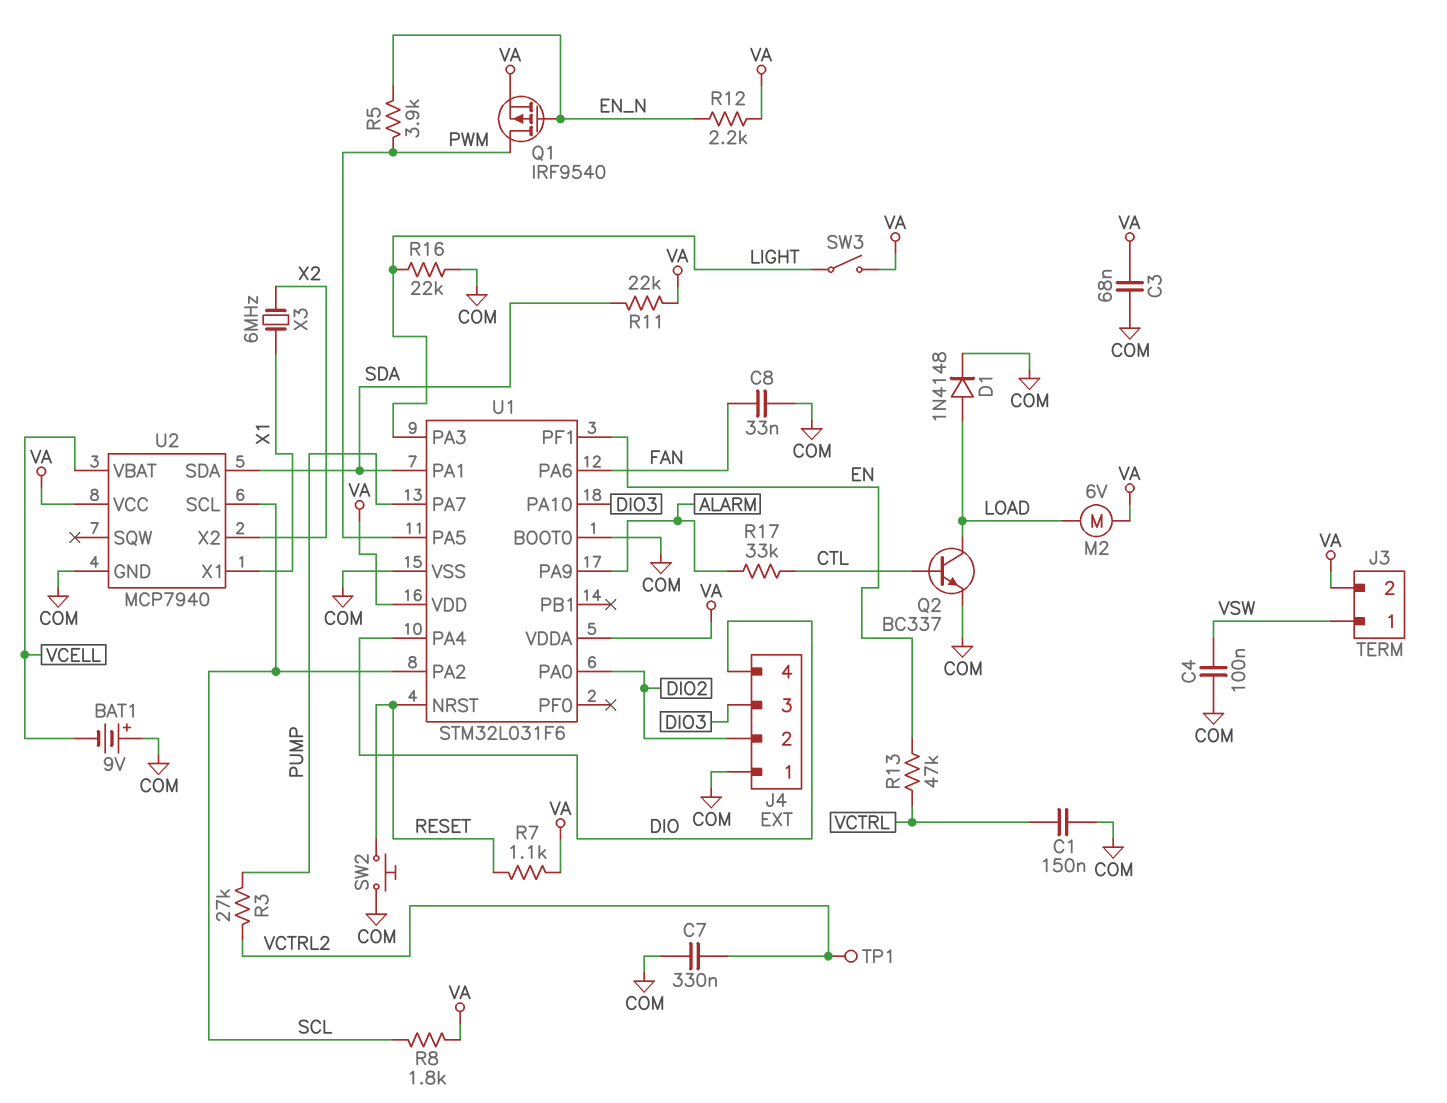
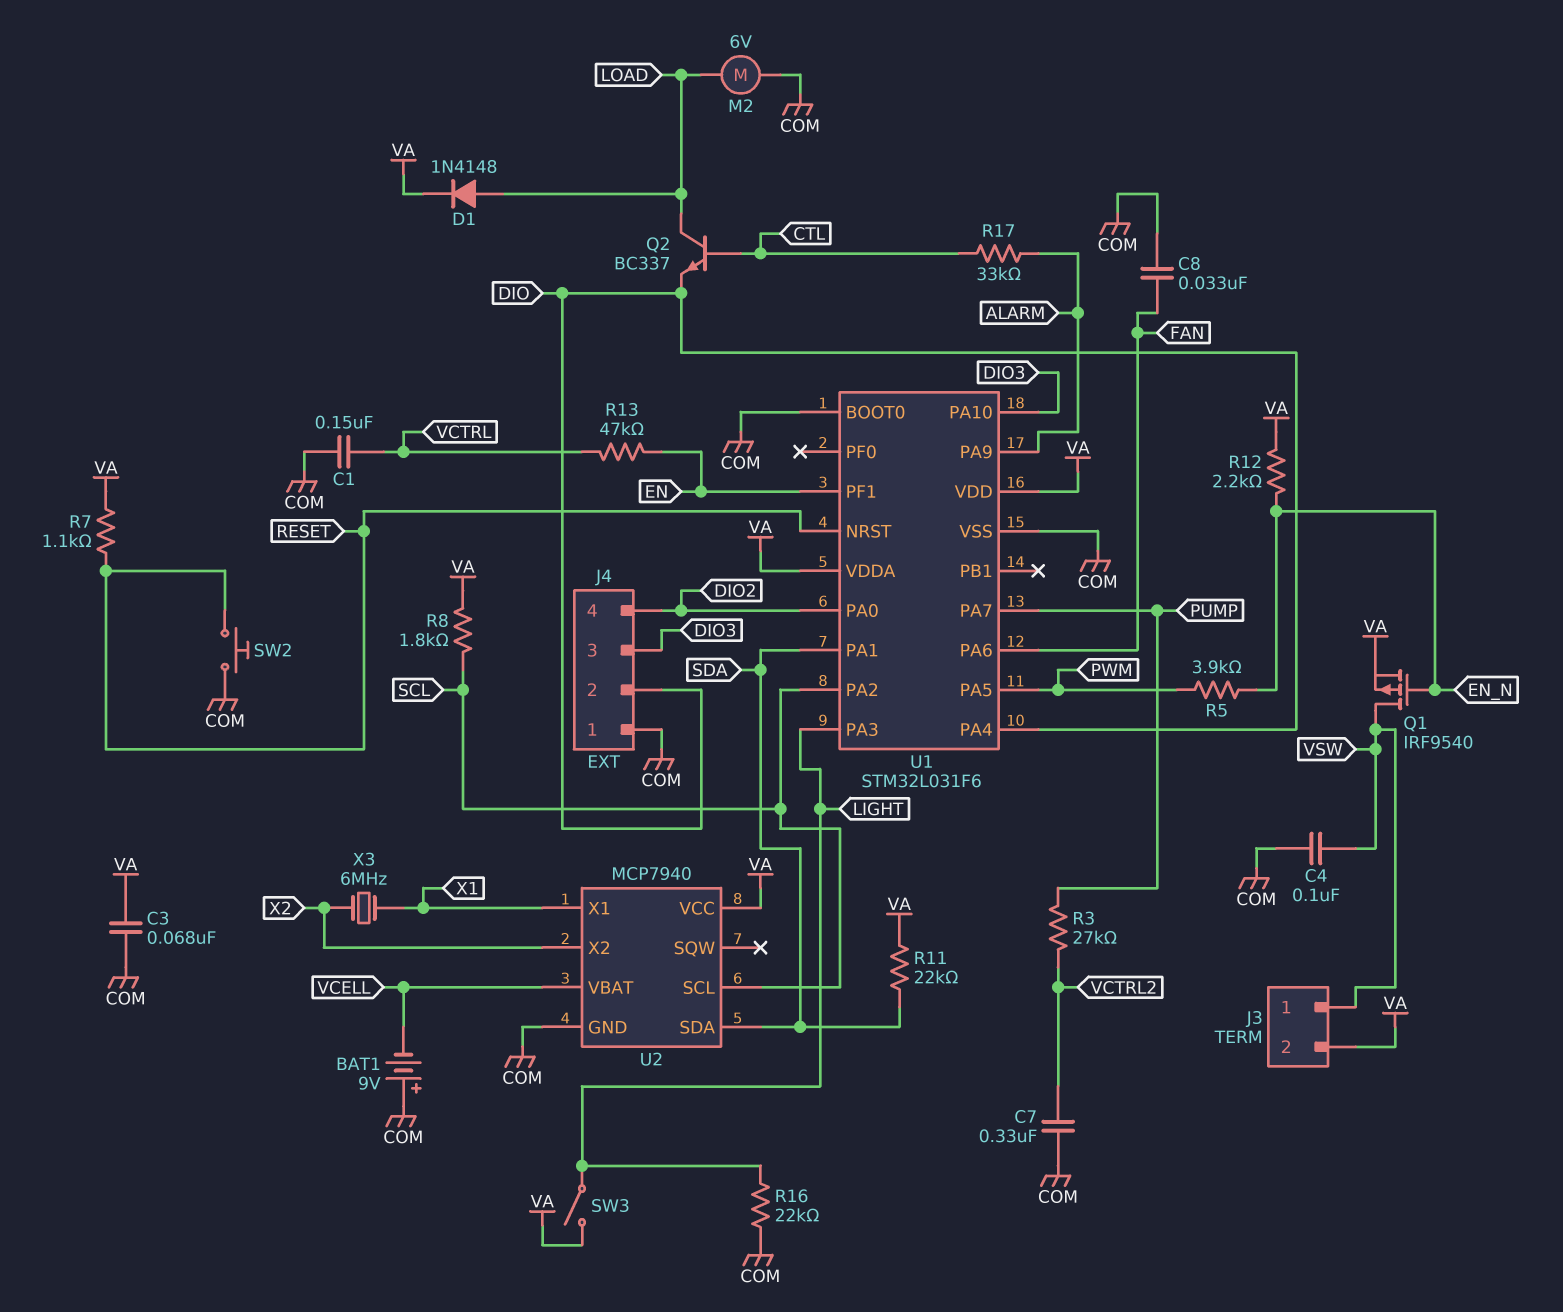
D1: diode 1N4148 (A LOAD, K COM) -> diode 1N4148 (A LOAD, K VA)
J4 pin 2: DIO2 -> DIO
J4 pin 4: DIO -> DIO2
M2: motor 6V (LOAD, VA) -> motor 6V (COM, LOAD)
Q1: PMOS IRF9540 (G EN_N, D PWM, S VA) -> PMOS IRF9540 (G EN_N, D VSW, S VA)
Q2: NPN BC337 (B CTL, C LOAD, E COM) -> NPN BC337 (B CTL, C LOAD, E DIO)
TP1: test point (VCTRL2) -> none

